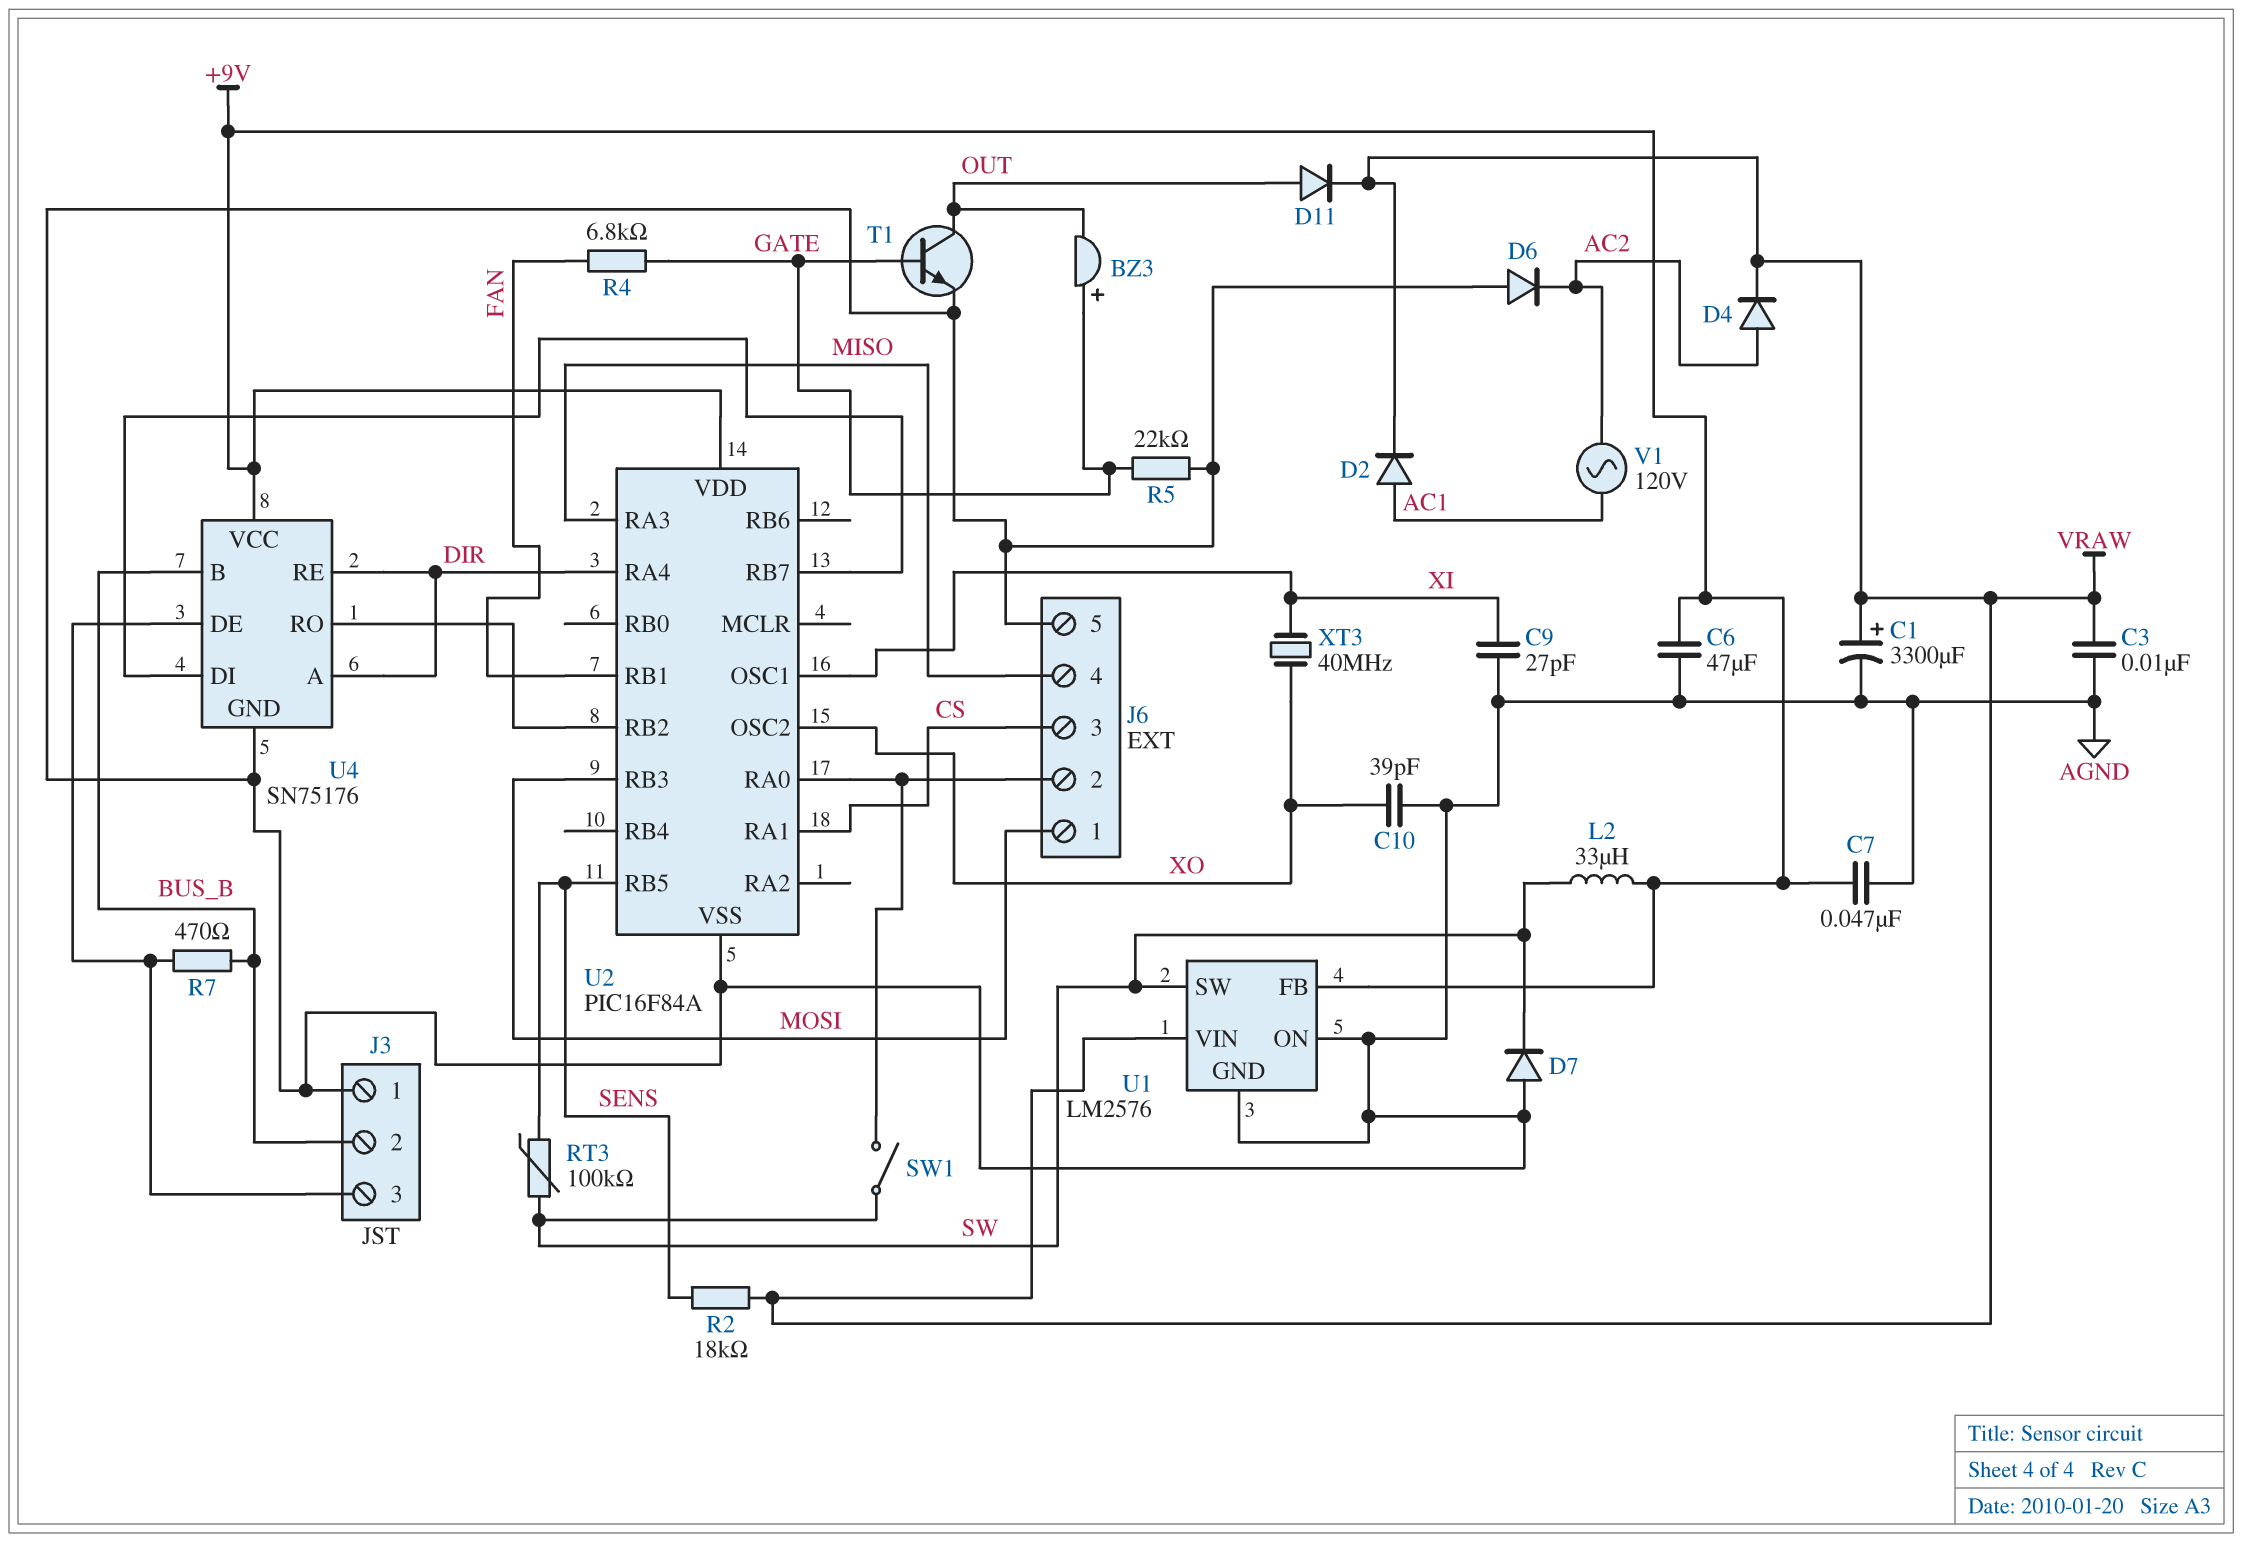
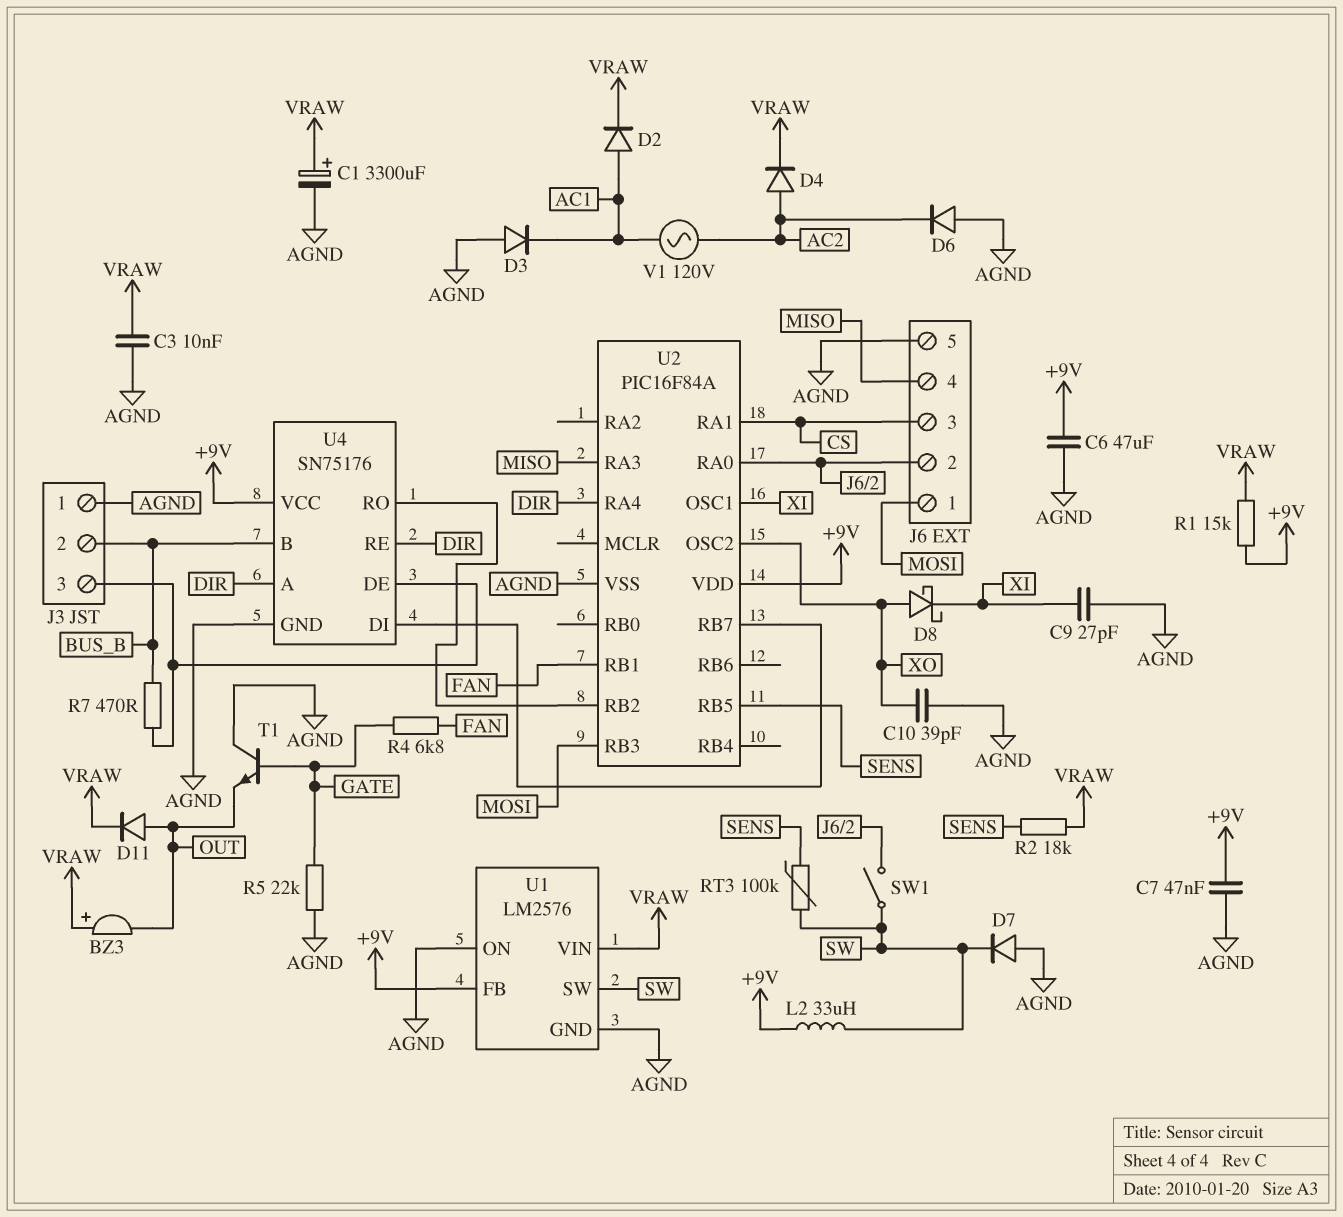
BZ3: buzzer (plus GATE, minus OUT) -> buzzer (plus VRAW, minus OUT)
D3: none -> diode (A AGND, K AC1)
D8: none -> schottky (A XO, K XI)
R1: none -> 15k (+9V, VRAW)
T1: NPN (B GATE, C OUT, E AGND) -> NPN (B GATE, C AGND, E OUT)
XT3: 40MHz (XI, XO) -> none

